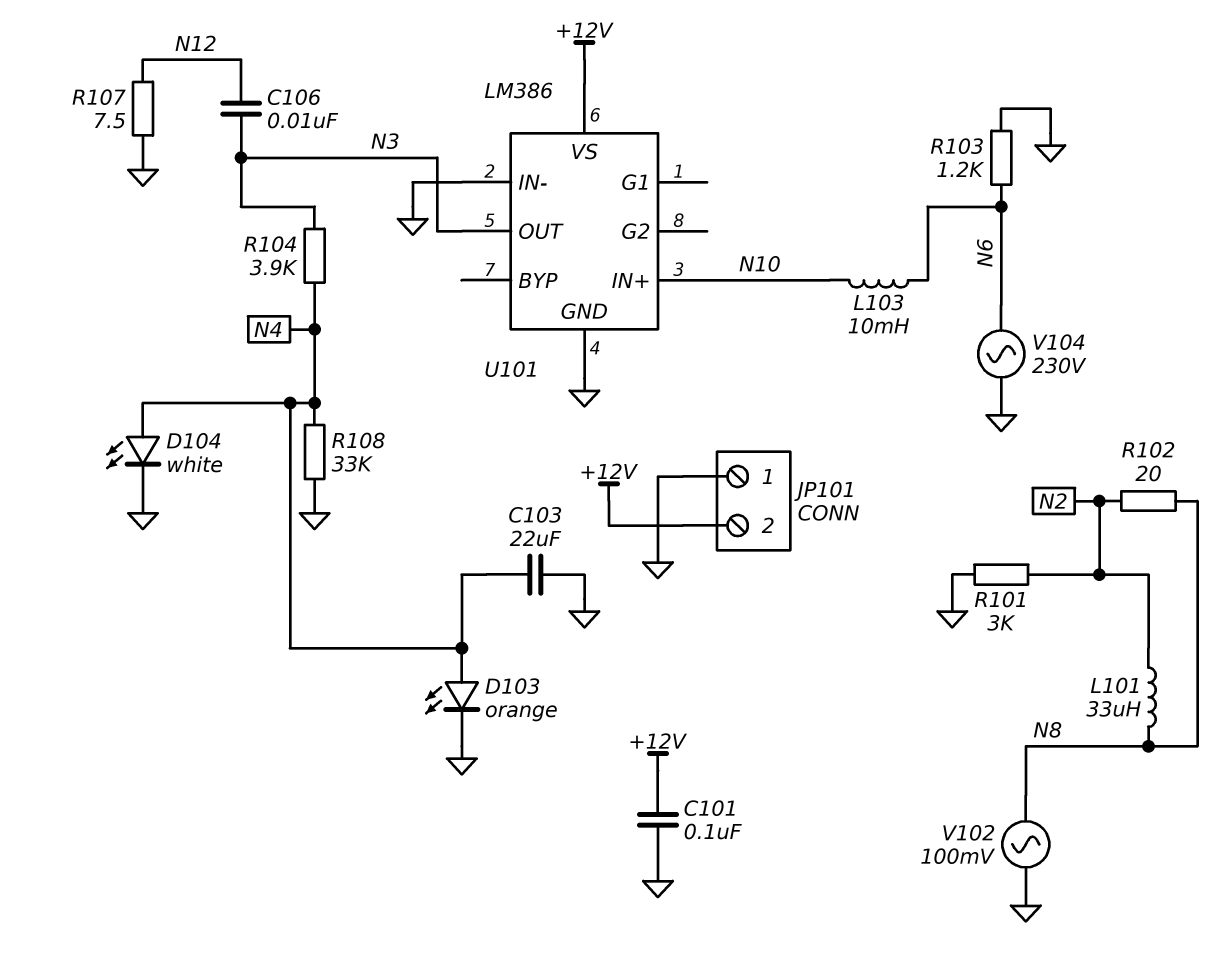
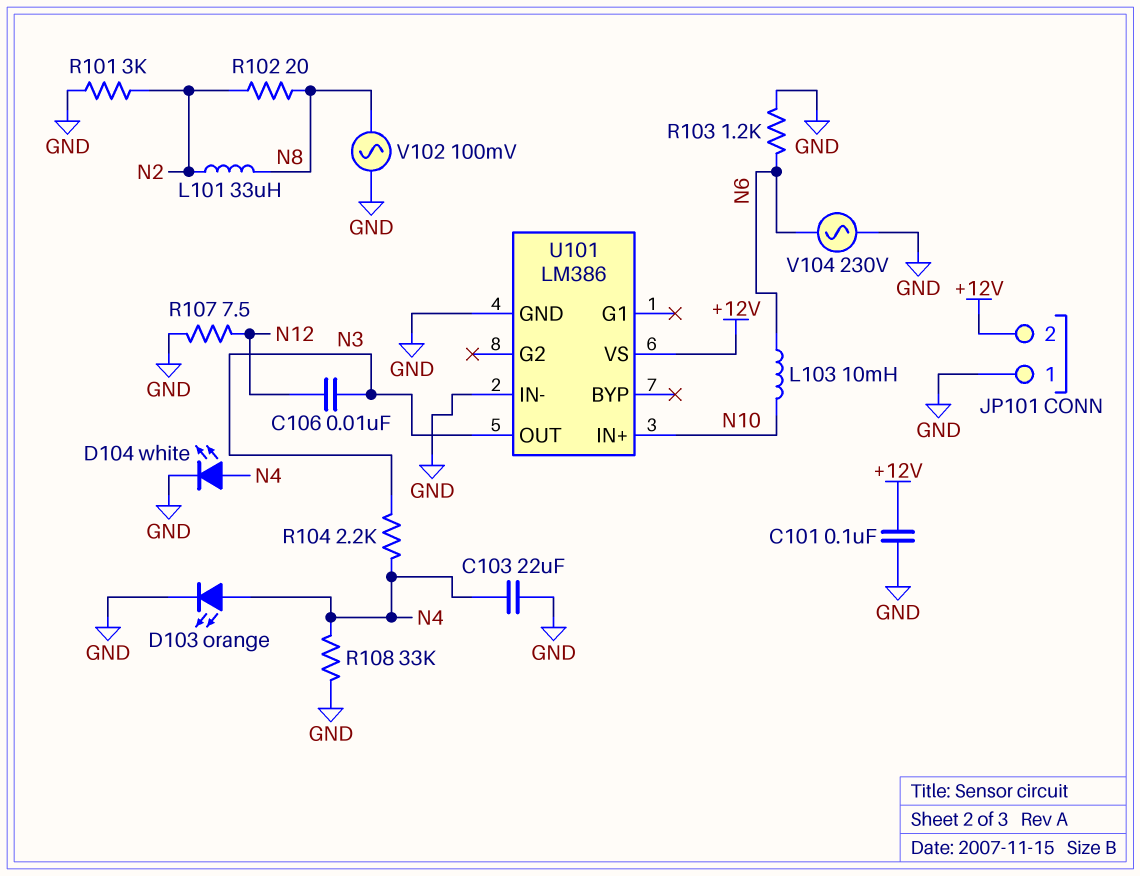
R104: 3.9k (N3, N4) -> 2.2k (N3, N4)

